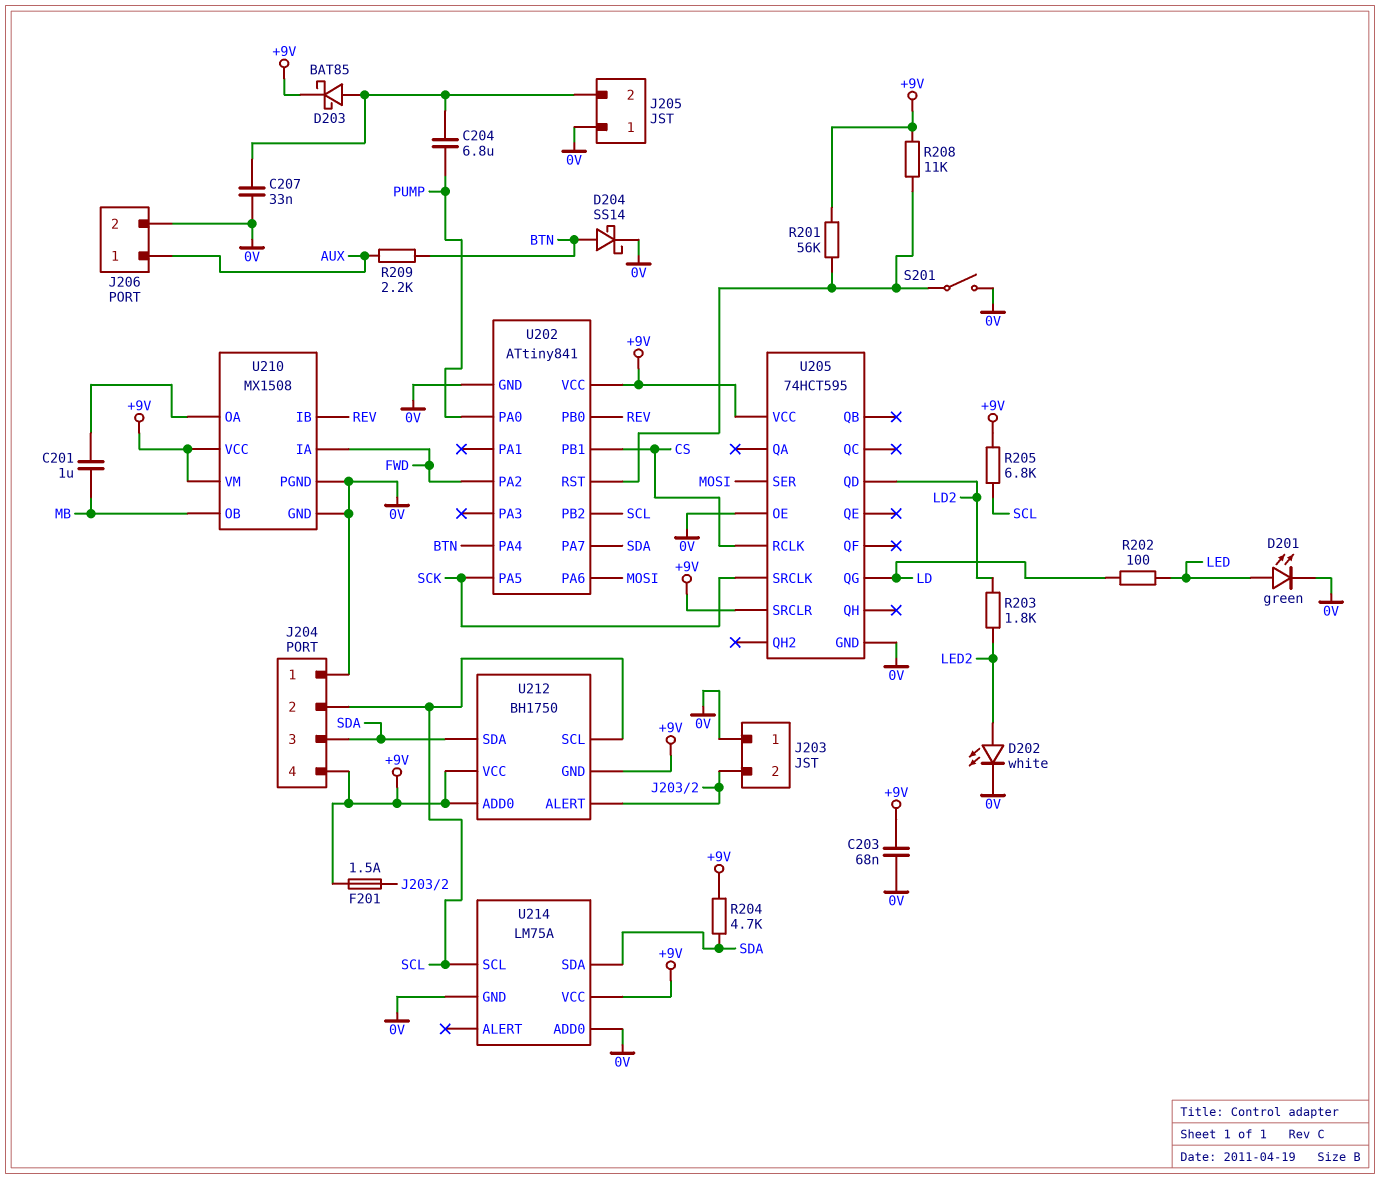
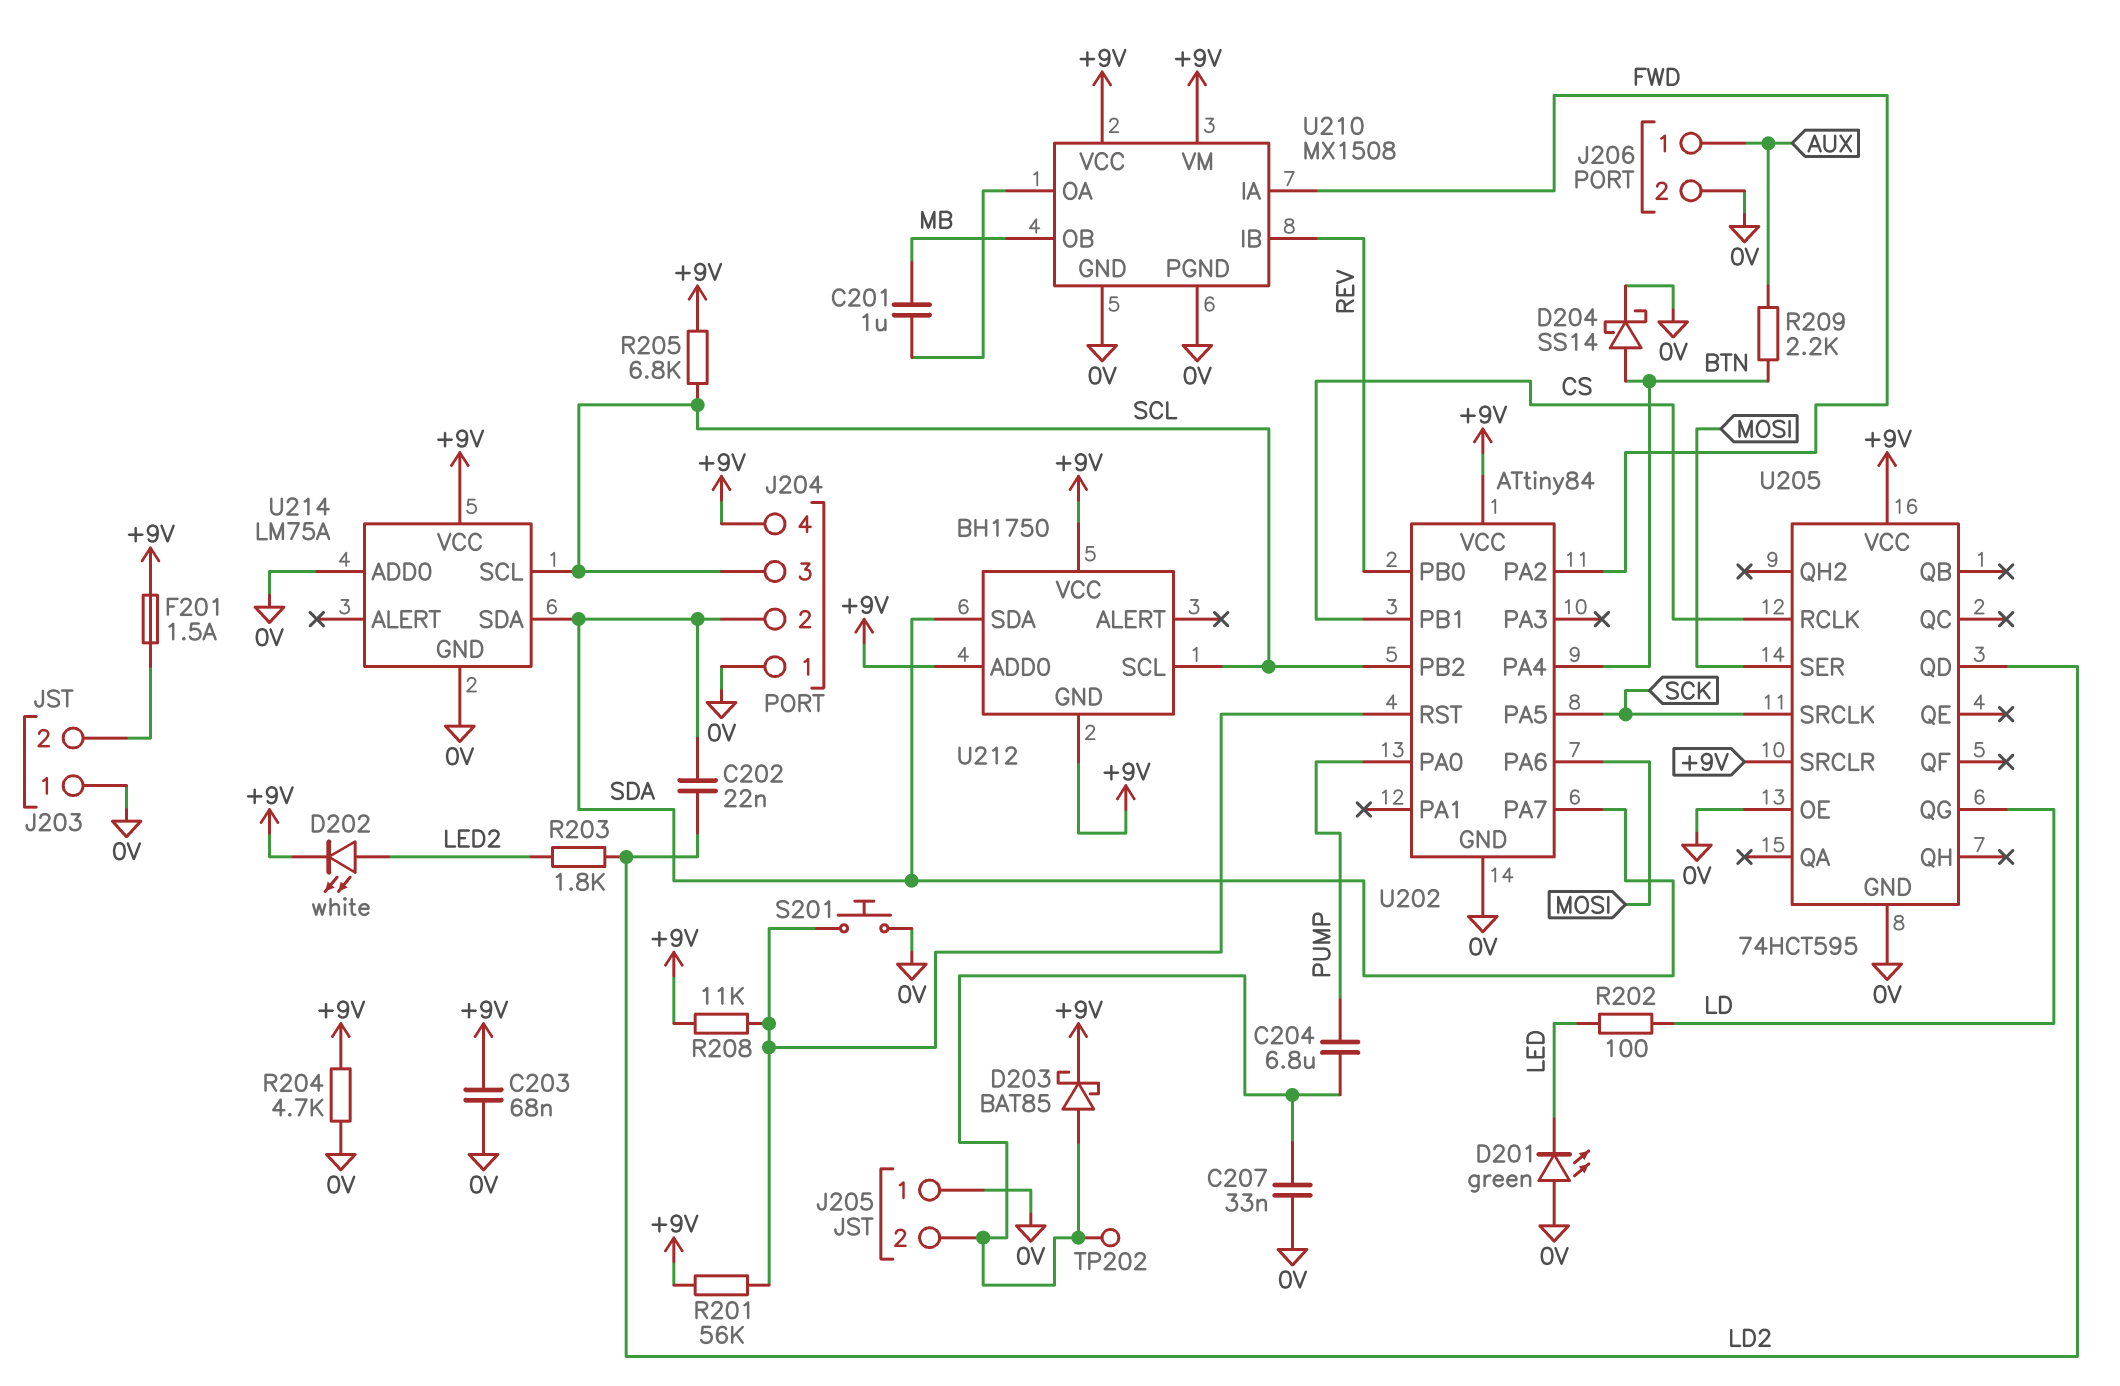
C202: none -> 22nF (LD2, SDA)
D201: LED green (A LED, K 0V) -> LED green (A 0V, K LED)
D202: LED white (A LED2, K 0V) -> LED white (A LED2, K +9V)
J204 pin 2: SCL -> SDA
J204 pin 3: SDA -> SCL
R204: 4.7k (+9V, SDA) -> 4.7k (+9V, 0V)
S201: switch (0V, U202/RST) -> button (0V, U202/RST)
TP202: none -> test point (J205/2)
U202: ATtiny841 -> ATtiny84
U212 pin ALERT: J203/2 -> none

